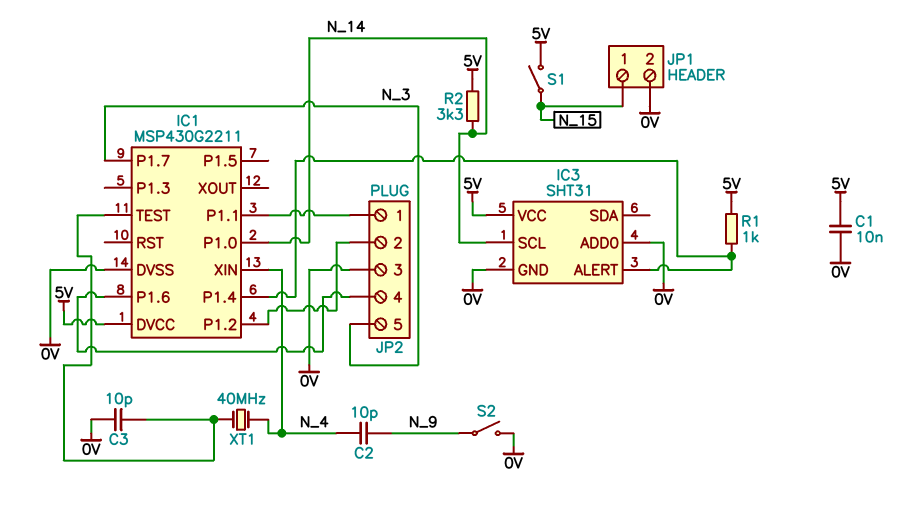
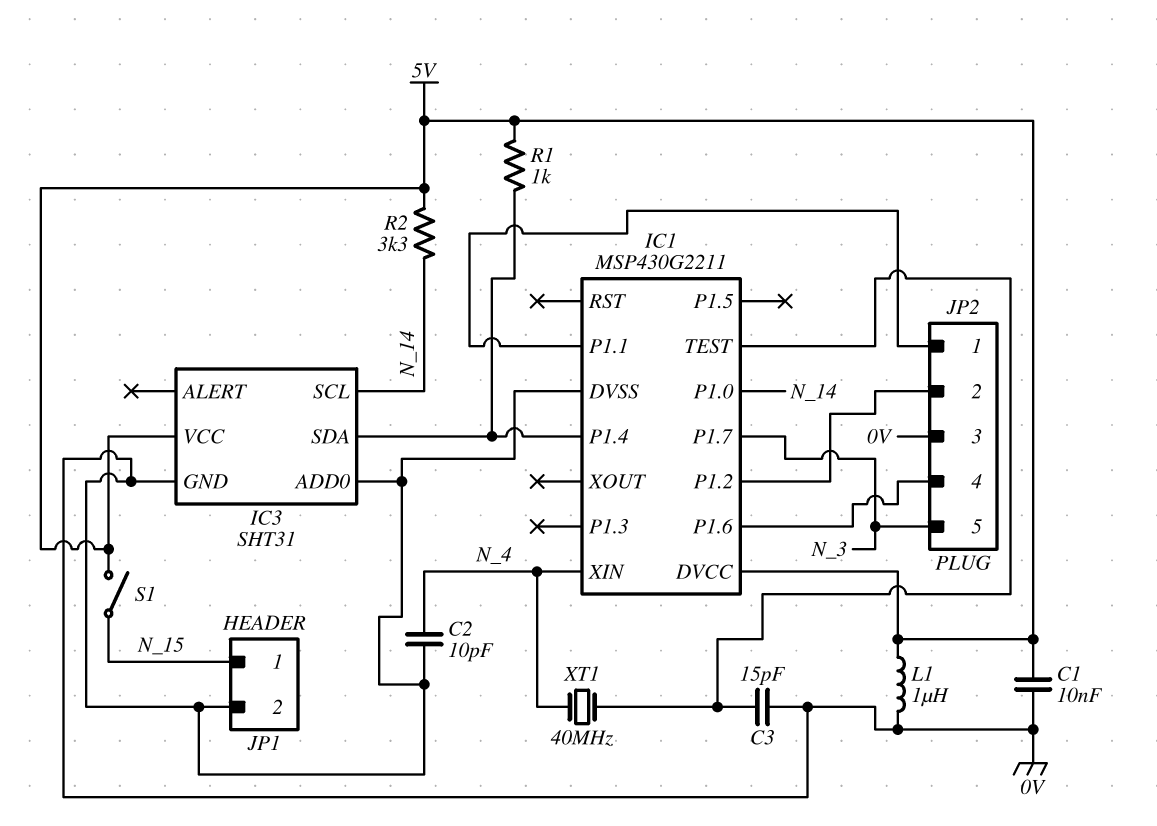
C2: 10pF (N_4, N_9) -> 10pF (0V, N_4)
C3: 10pF (0V, IC1/TEST) -> 15pF (0V, IC1/TEST)
IC3 pin ALERT: IC1/P1.4 -> none
IC3 pin SDA: none -> IC1/P1.4
L1: none -> 1uH (0V, 5V)
S2: switch (0V, N_9) -> none

